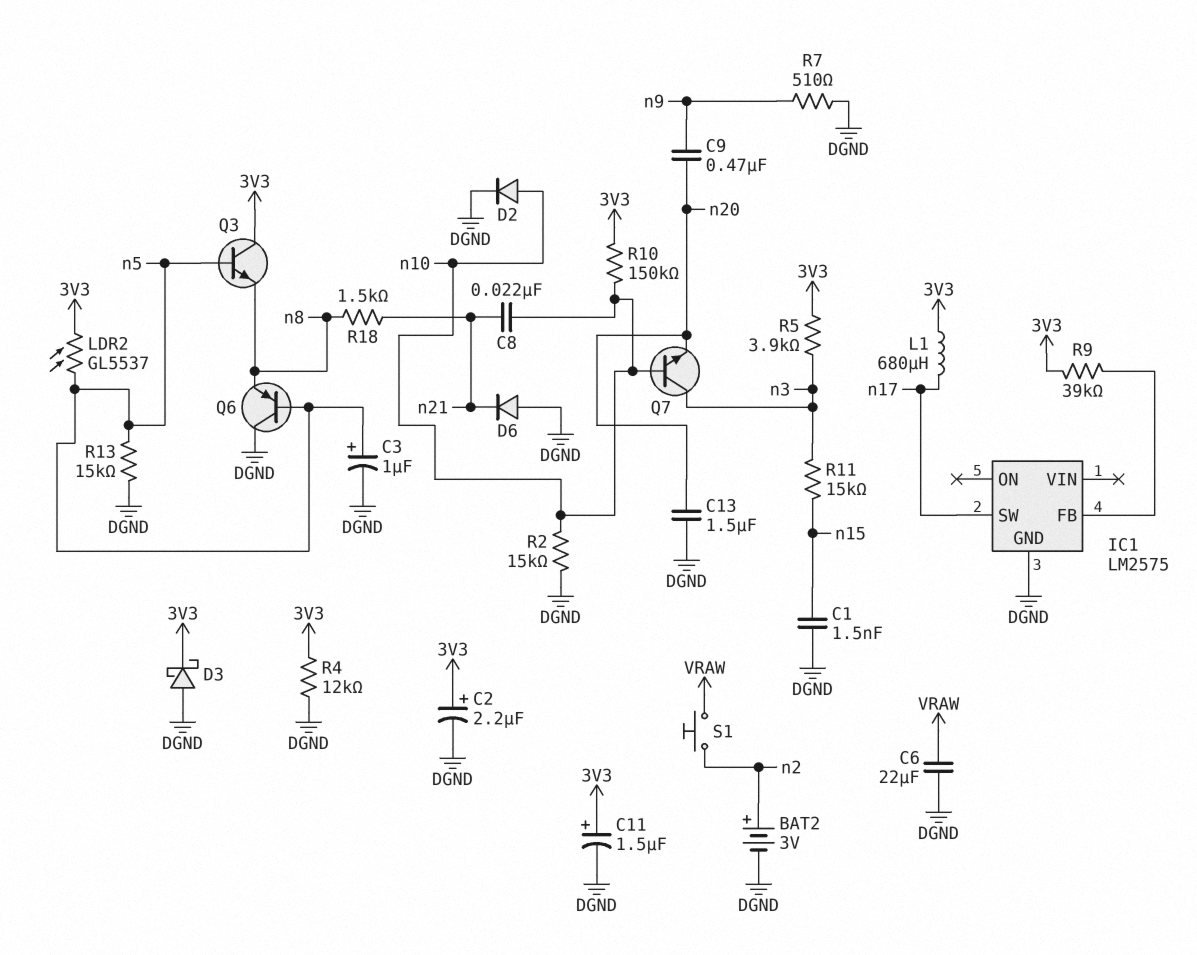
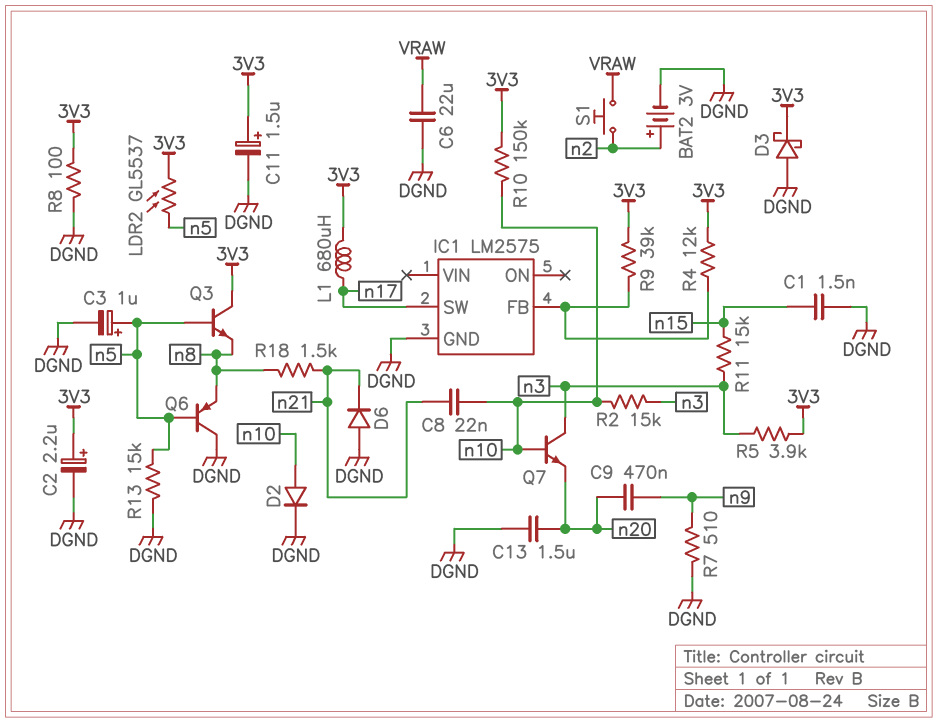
R2: 15k (DGND, n10) -> 15k (n3, n10)
R4: 12k (3V3, DGND) -> 12k (3V3, IC1/FB)
R8: none -> 100 (3V3, DGND)

